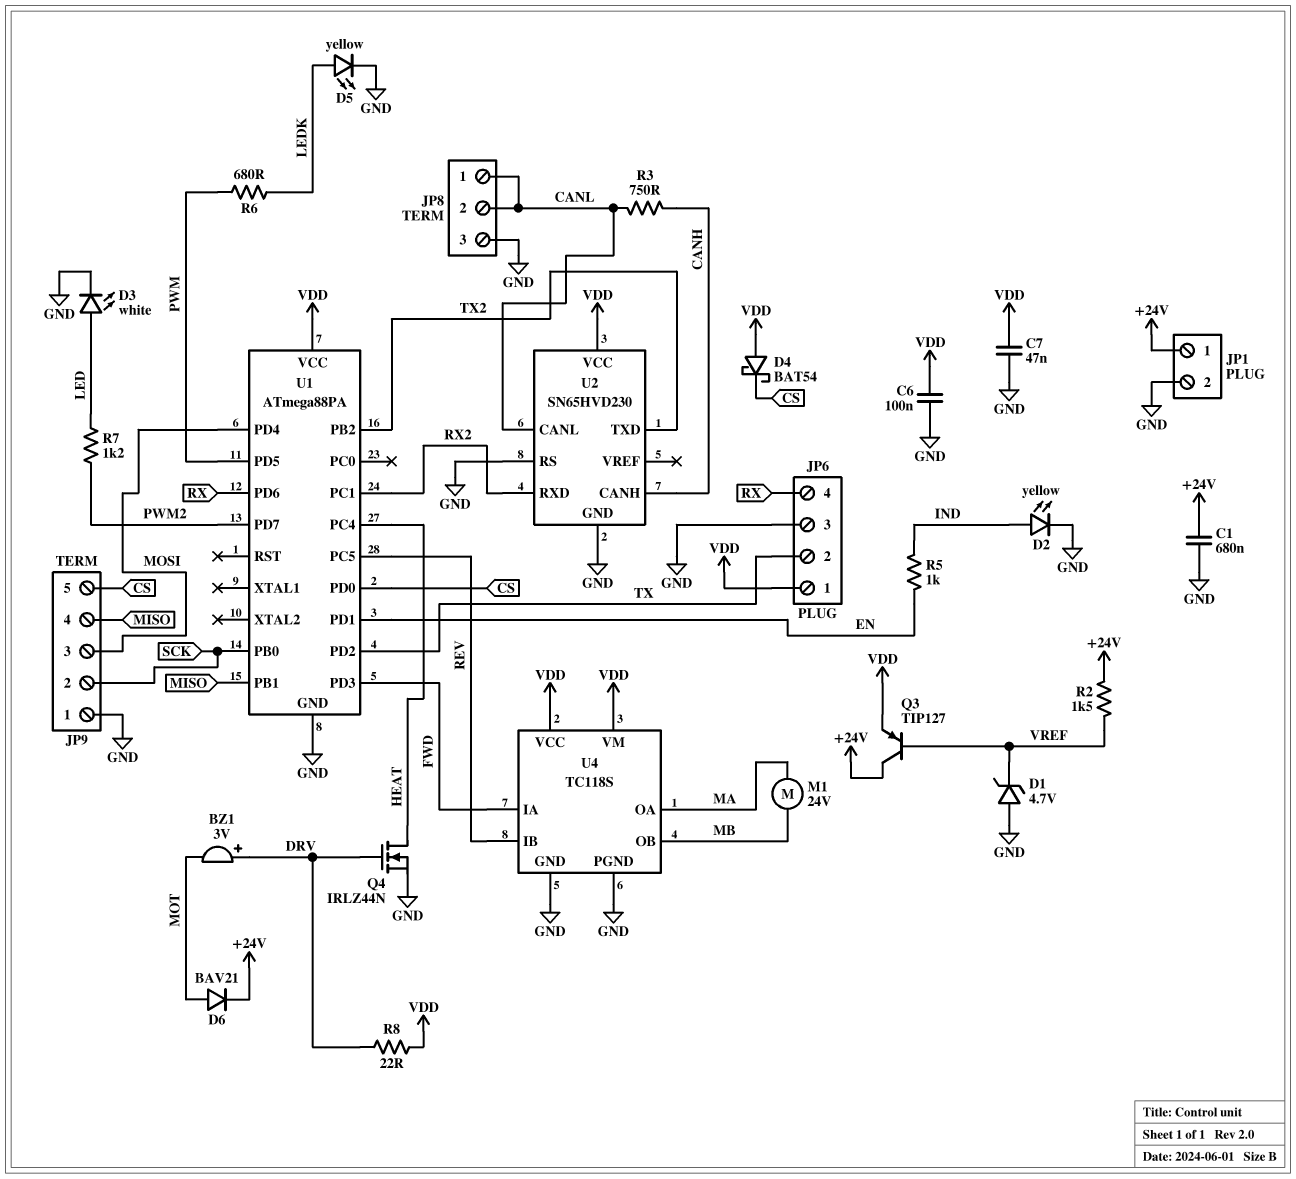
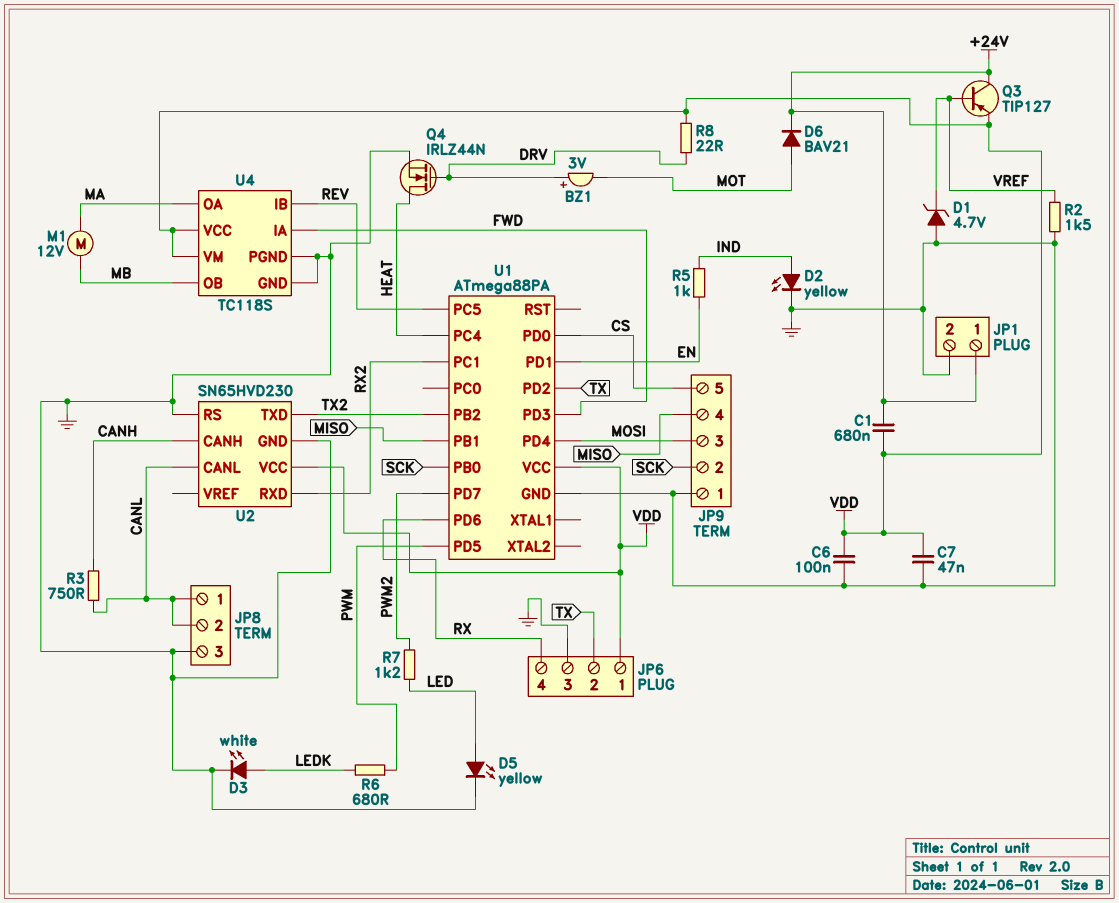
C1: 680nF (+24V, GND) -> 680nF (+24V, VDD)
D3: LED white (A LED, K GND) -> LED white (A LEDK, K GND)
D4: schottky BAT54 (A VDD, K CS) -> none
D5: LED yellow (A LEDK, K GND) -> LED yellow (A LED, K GND)
M1: motor 24V (MA, MB) -> motor 12V (MA, MB)
R2: 1.5k (+24V, VREF) -> 1.5k (GND, VREF)

